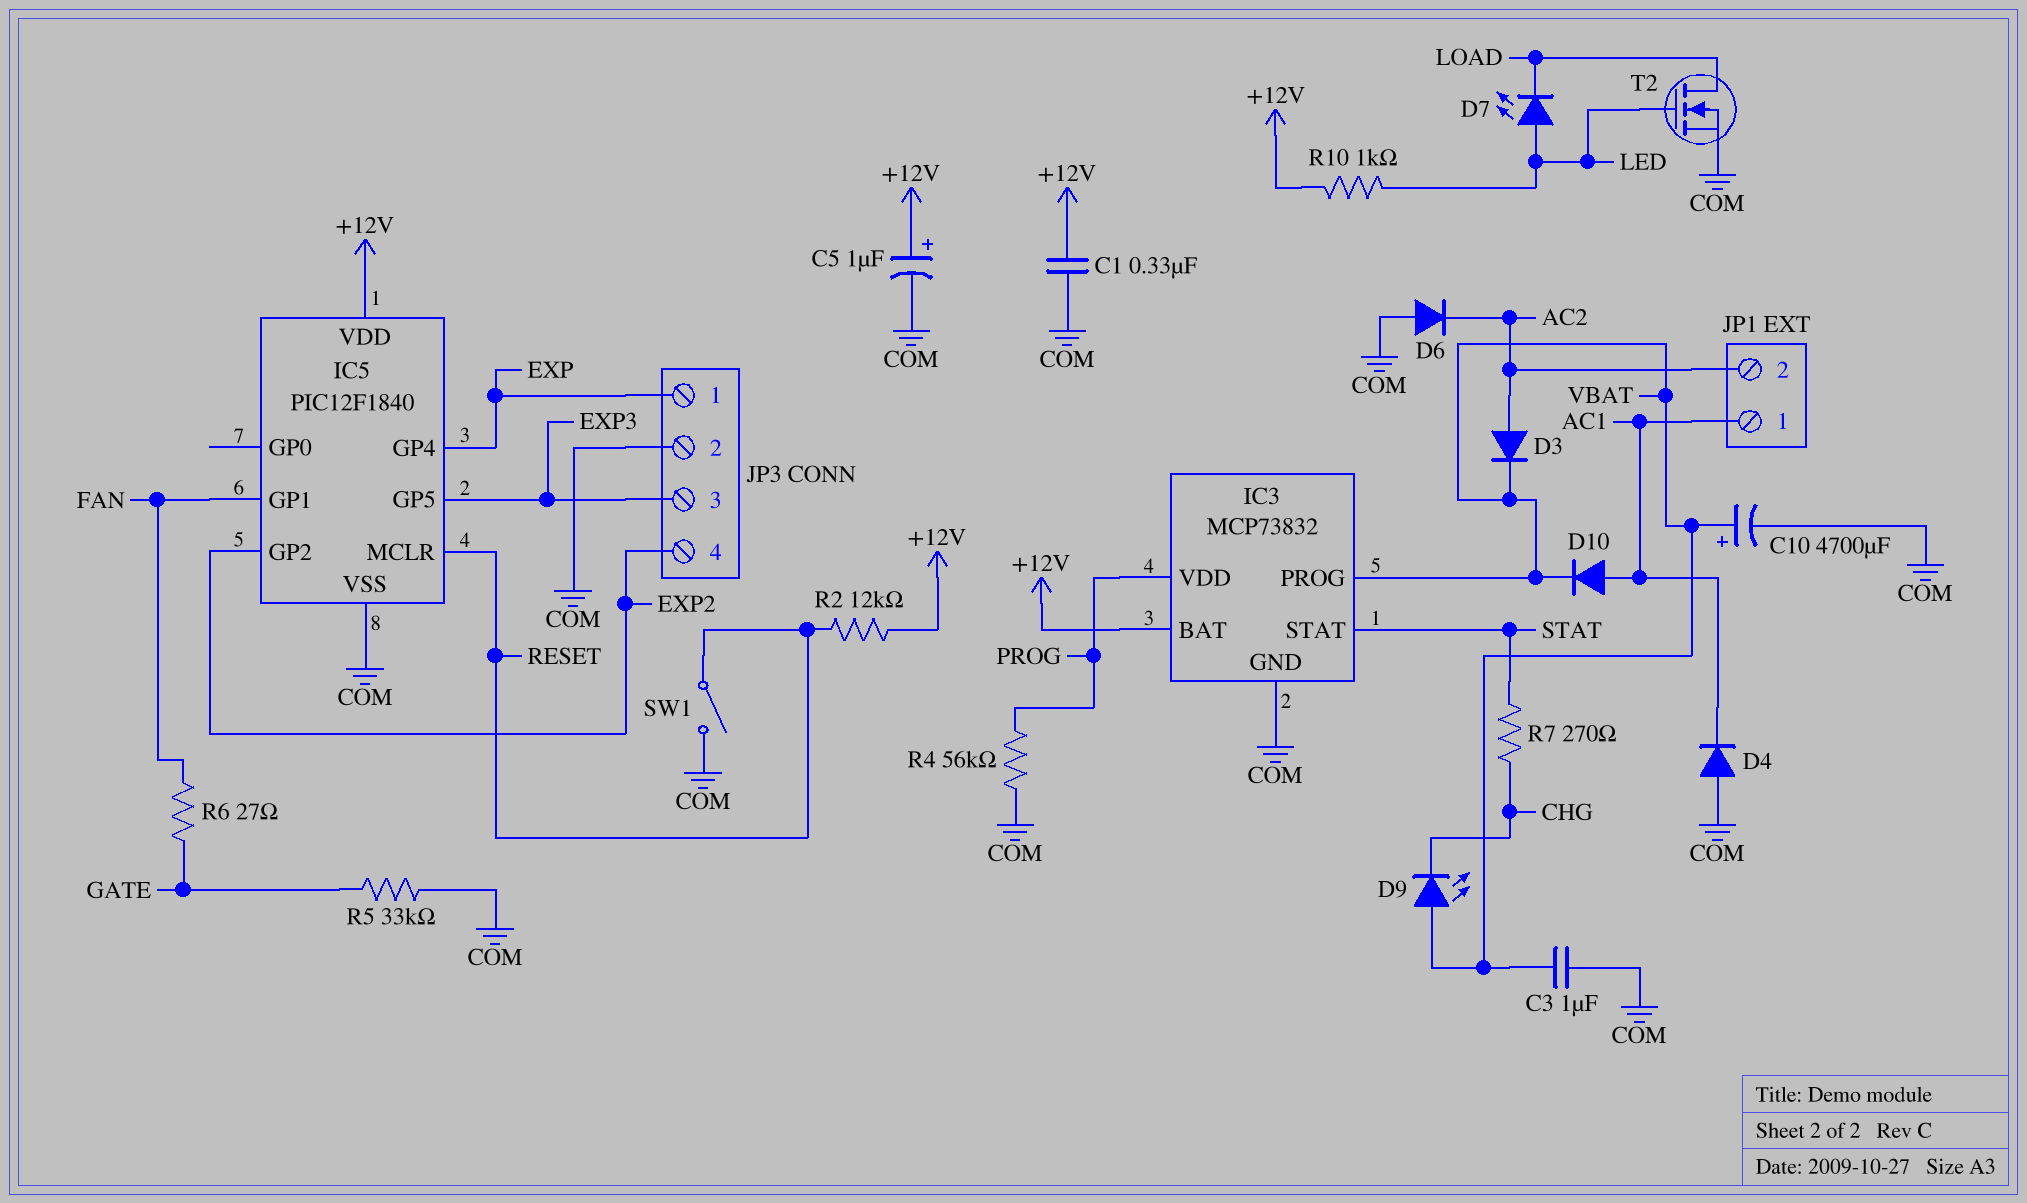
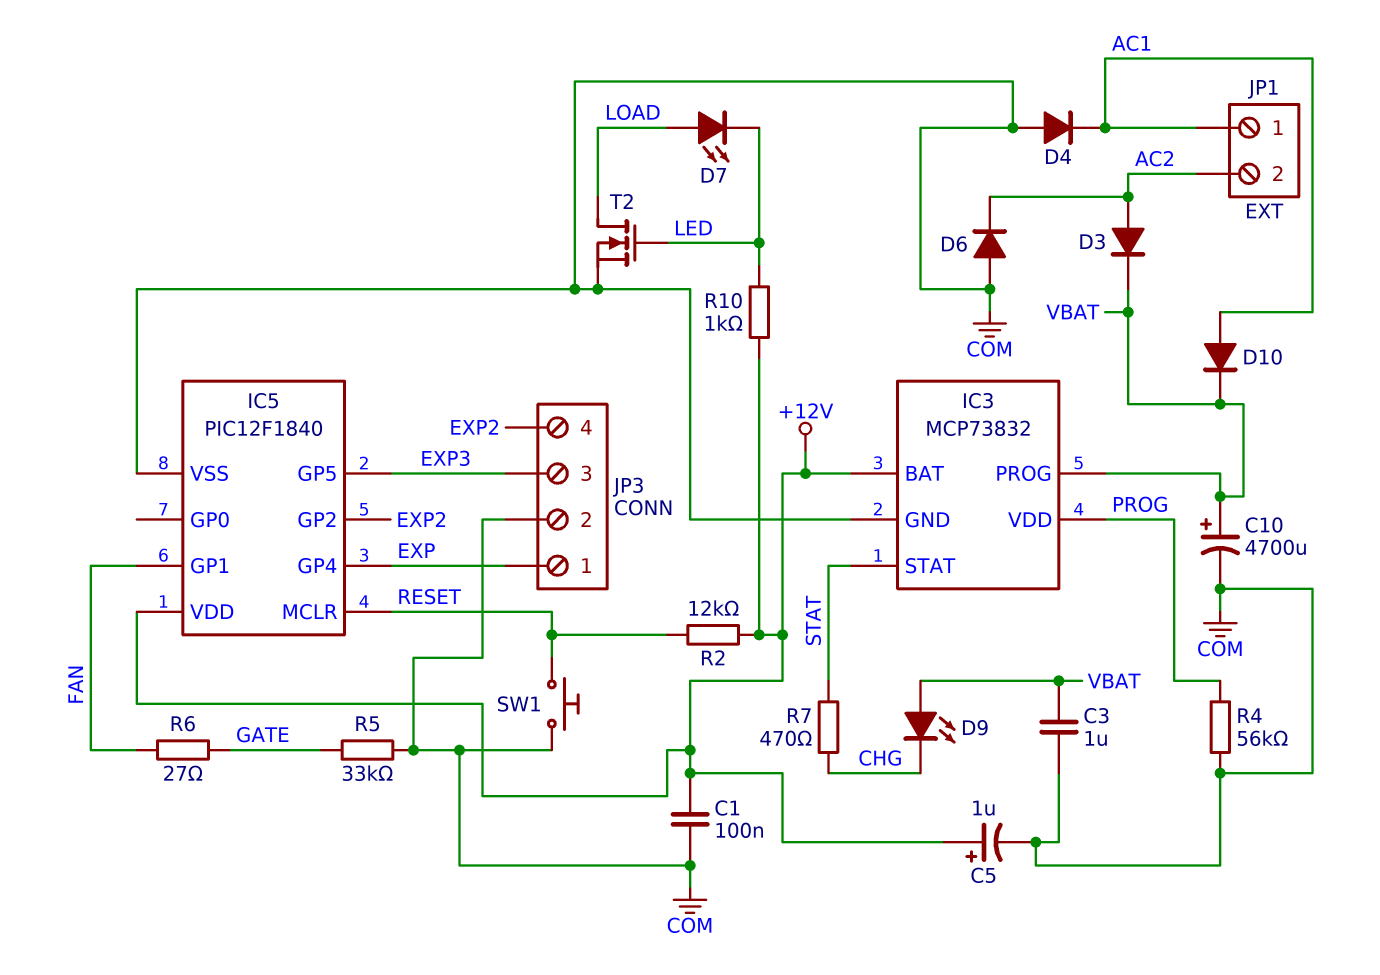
C1: 330nF (+12V, COM) -> 100nF (+12V, COM)
D7: LED (A LED, K LOAD) -> LED (A LOAD, K LED)
R7: 270 (CHG, STAT) -> 470 (CHG, STAT)
SW1: switch (COM, RESET) -> button (COM, RESET)

